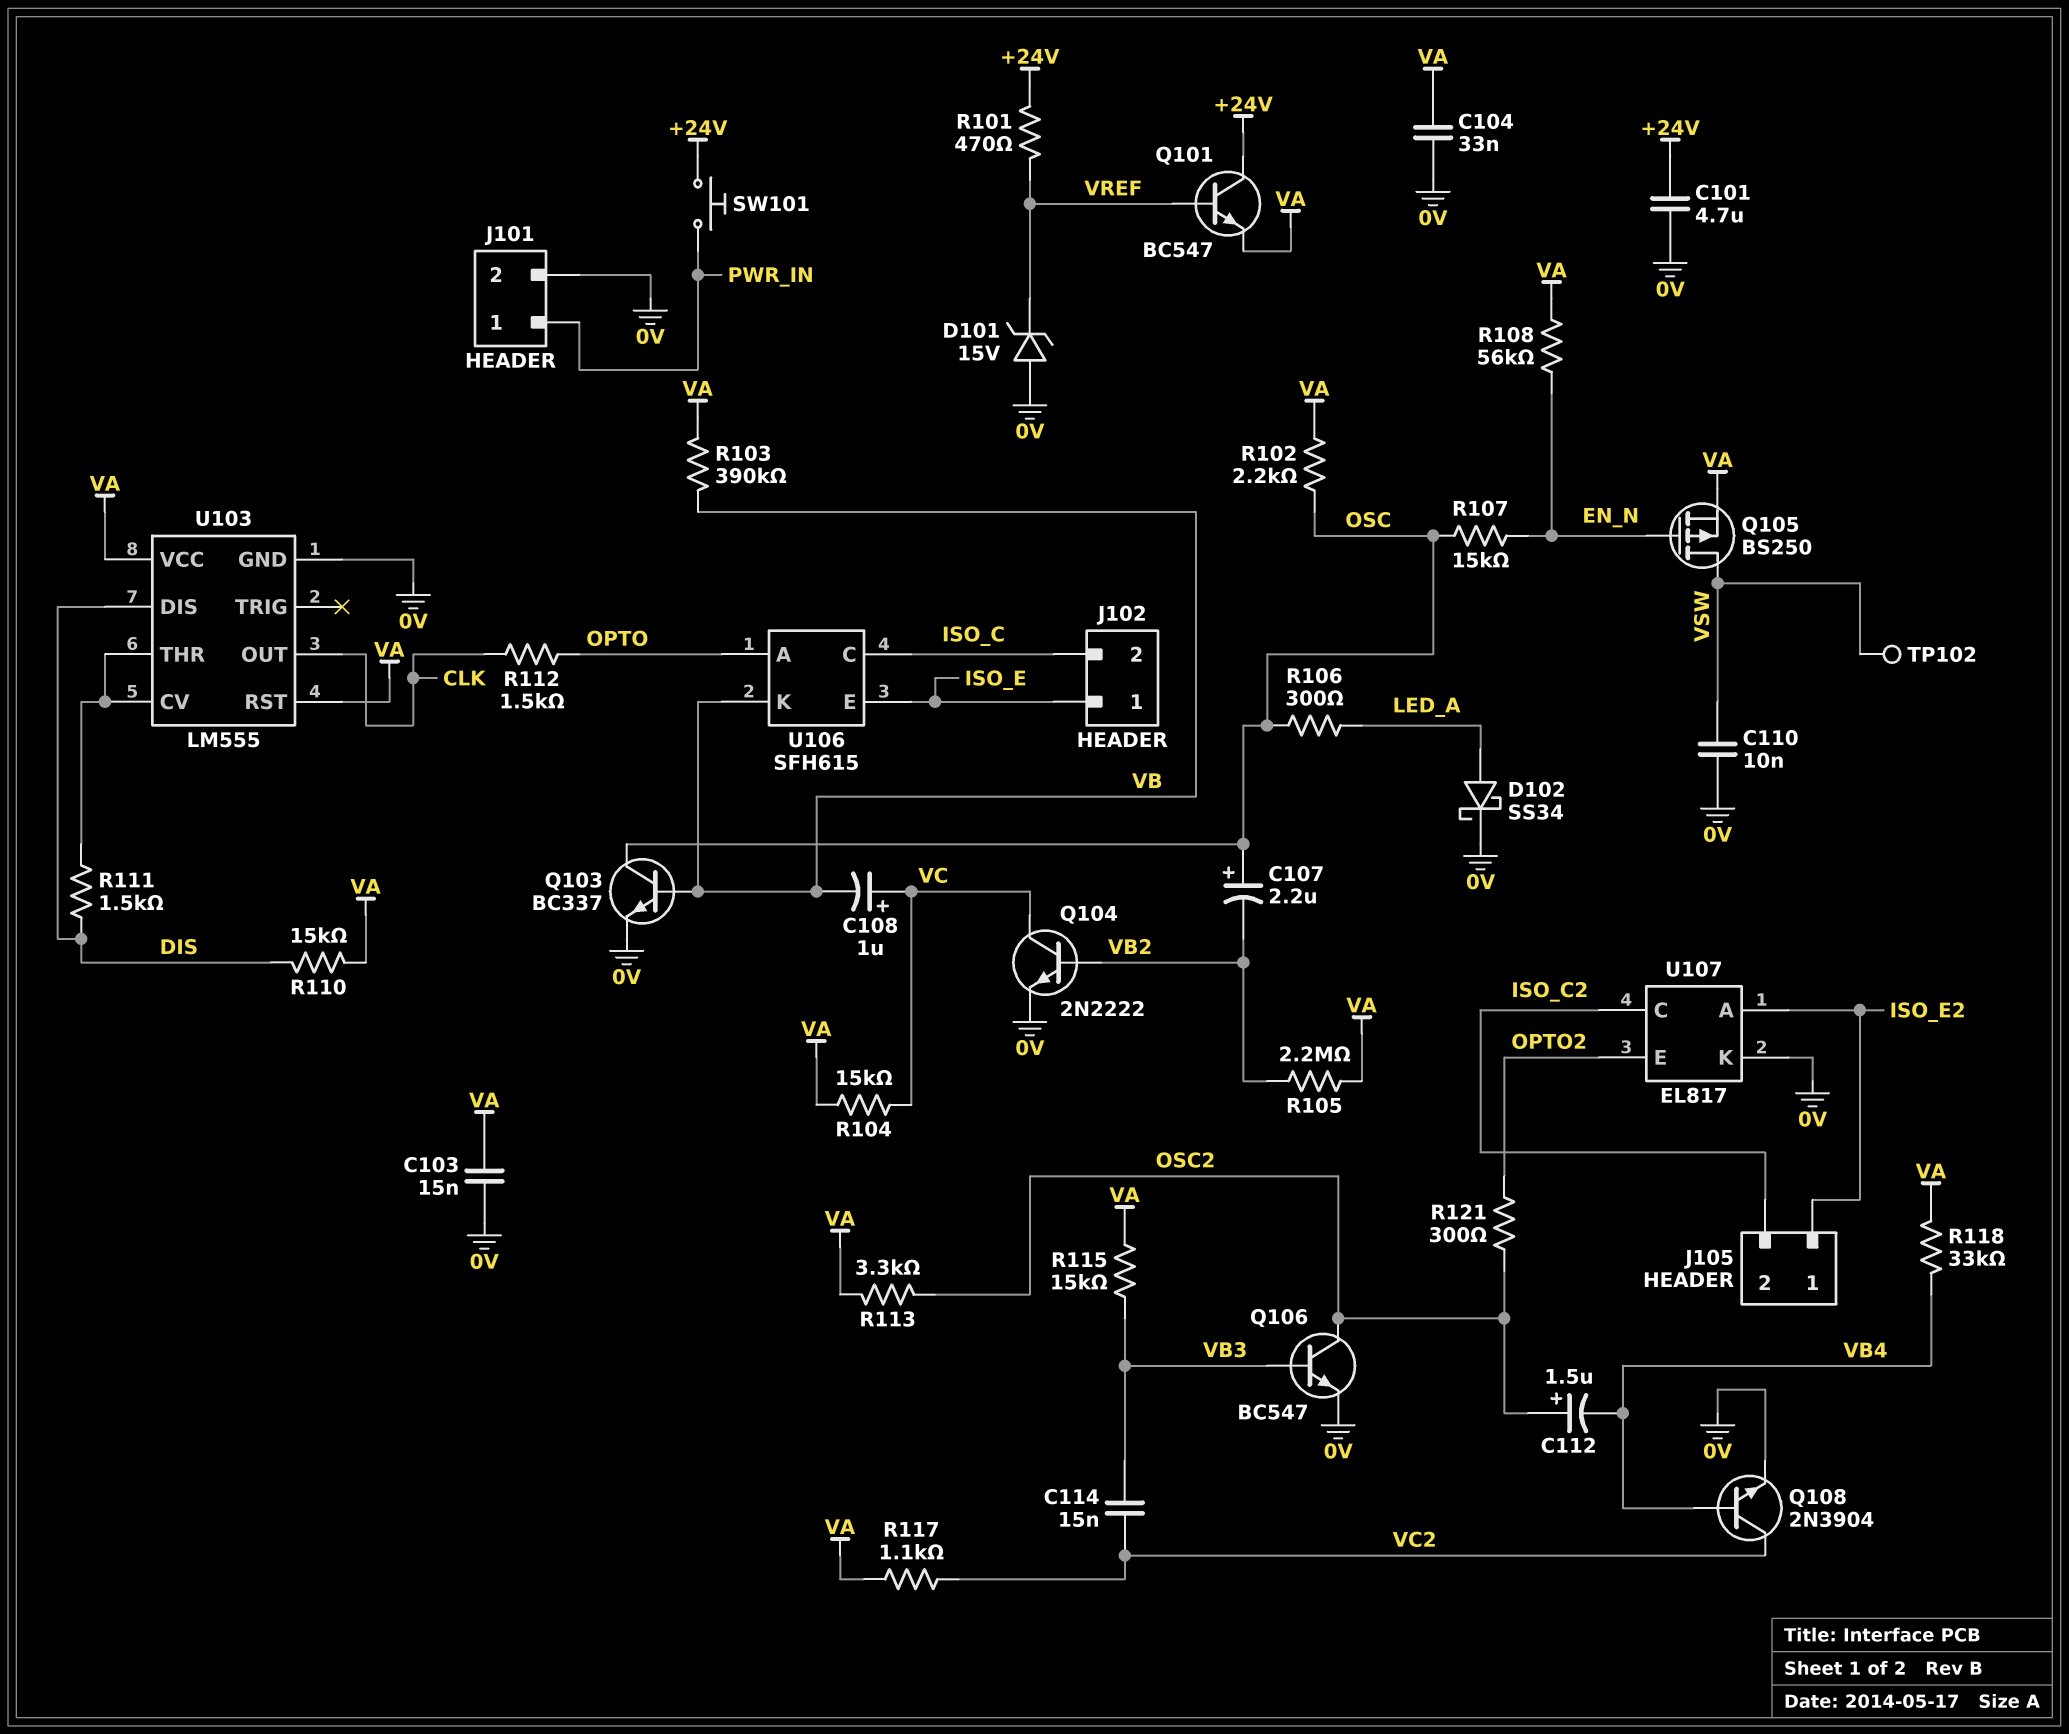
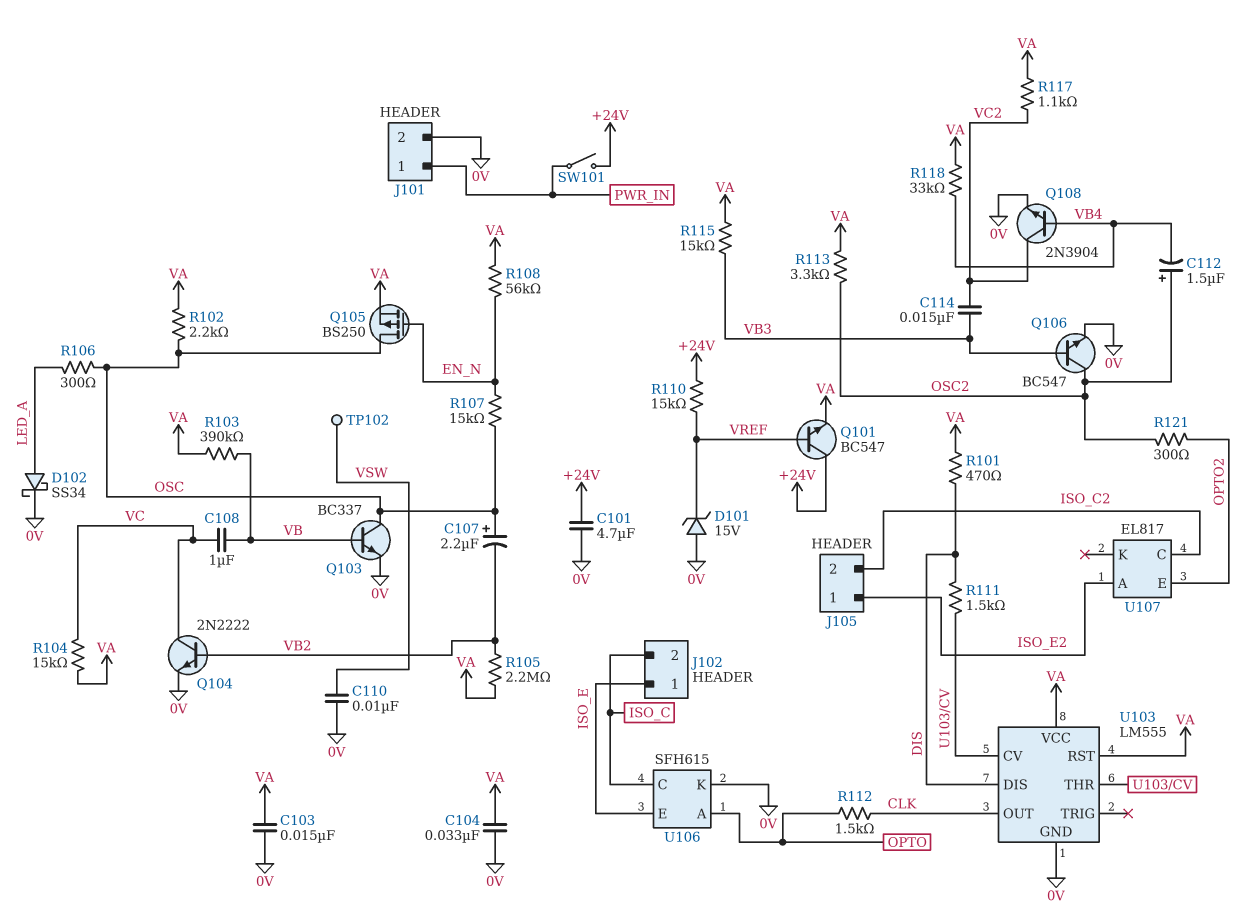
C108: 1uF (plus VC, minus VB) -> 1uF (VB, VC)
Q105: PMOS BS250 (G EN_N, D VSW, S VA) -> PMOS BS250 (G EN_N, D OSC, S VA)
R101: 470 (+24V, VREF) -> 470 (DIS, VA)
R110: 15k (DIS, VA) -> 15k (+24V, VREF)
SW101: button (+24V, PWR_IN) -> switch (+24V, PWR_IN)
U106 pin K: VB -> 0V
U107 pin K: 0V -> none

